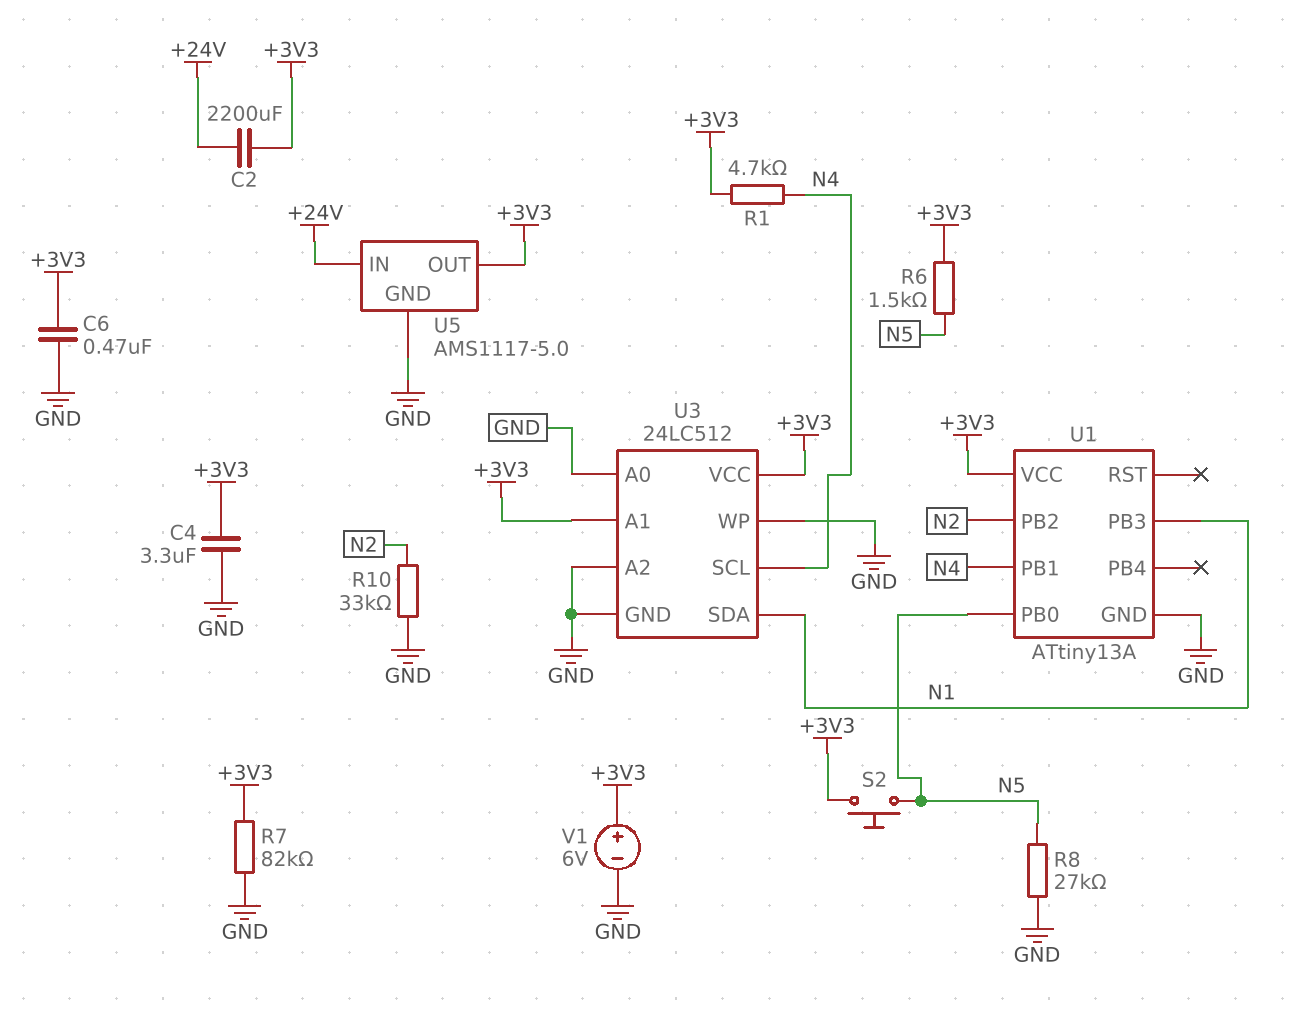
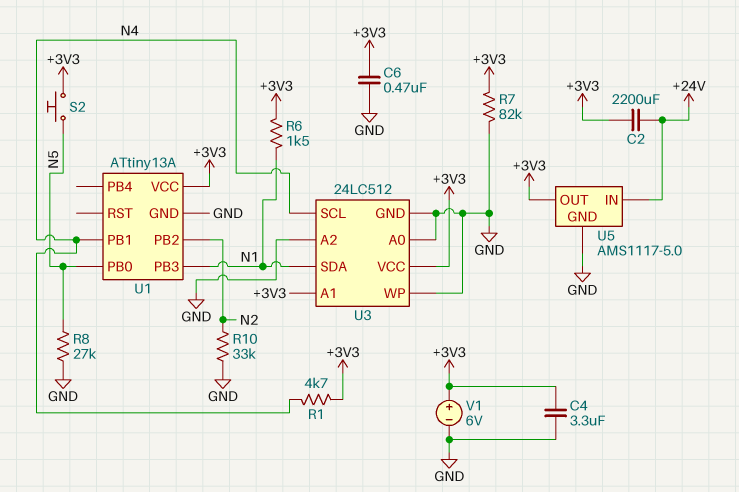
R6: 1.5k (+3V3, N5) -> 1.5k (+3V3, N1)

